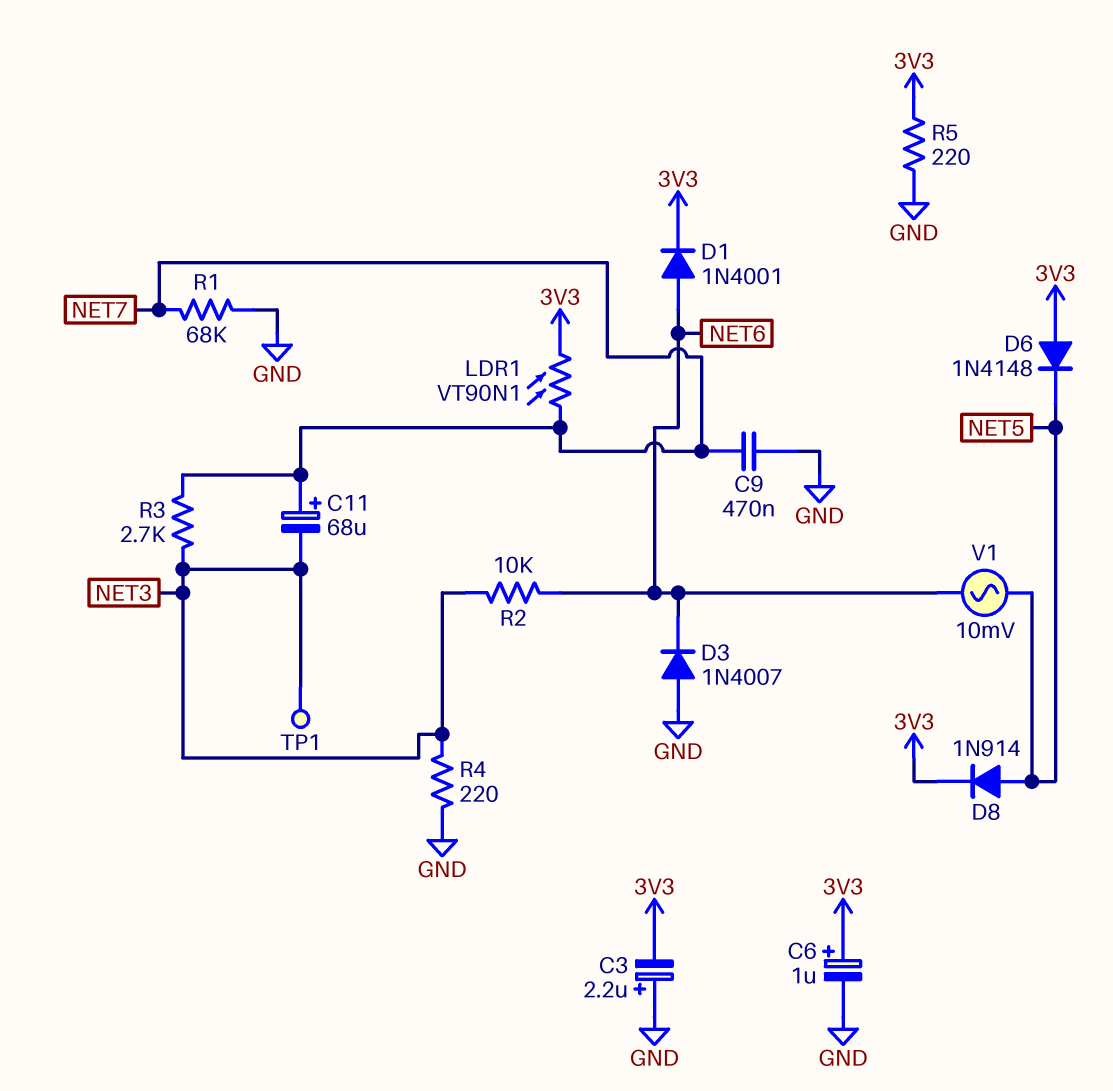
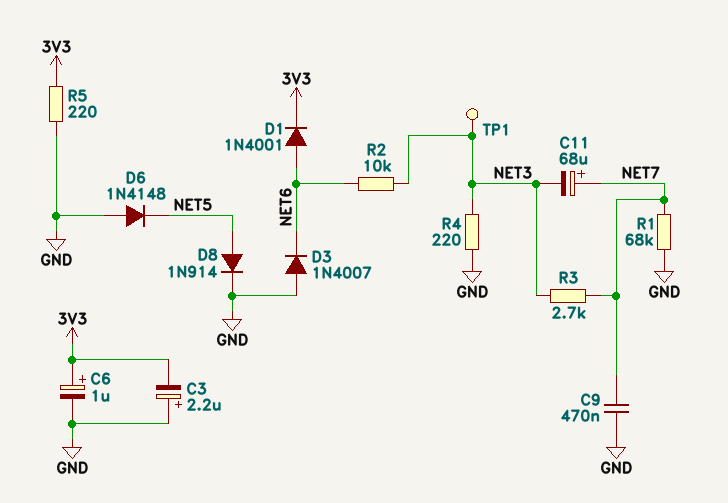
D6: diode 1N4148 (A 3V3, K NET5) -> diode 1N4148 (A GND, K NET5)
D8: diode 1N914 (A NET5, K 3V3) -> diode 1N914 (A NET5, K GND)
LDR1: VT90N1 (3V3, NET7) -> none
V1: AC 10mV (NET5, NET6) -> none

